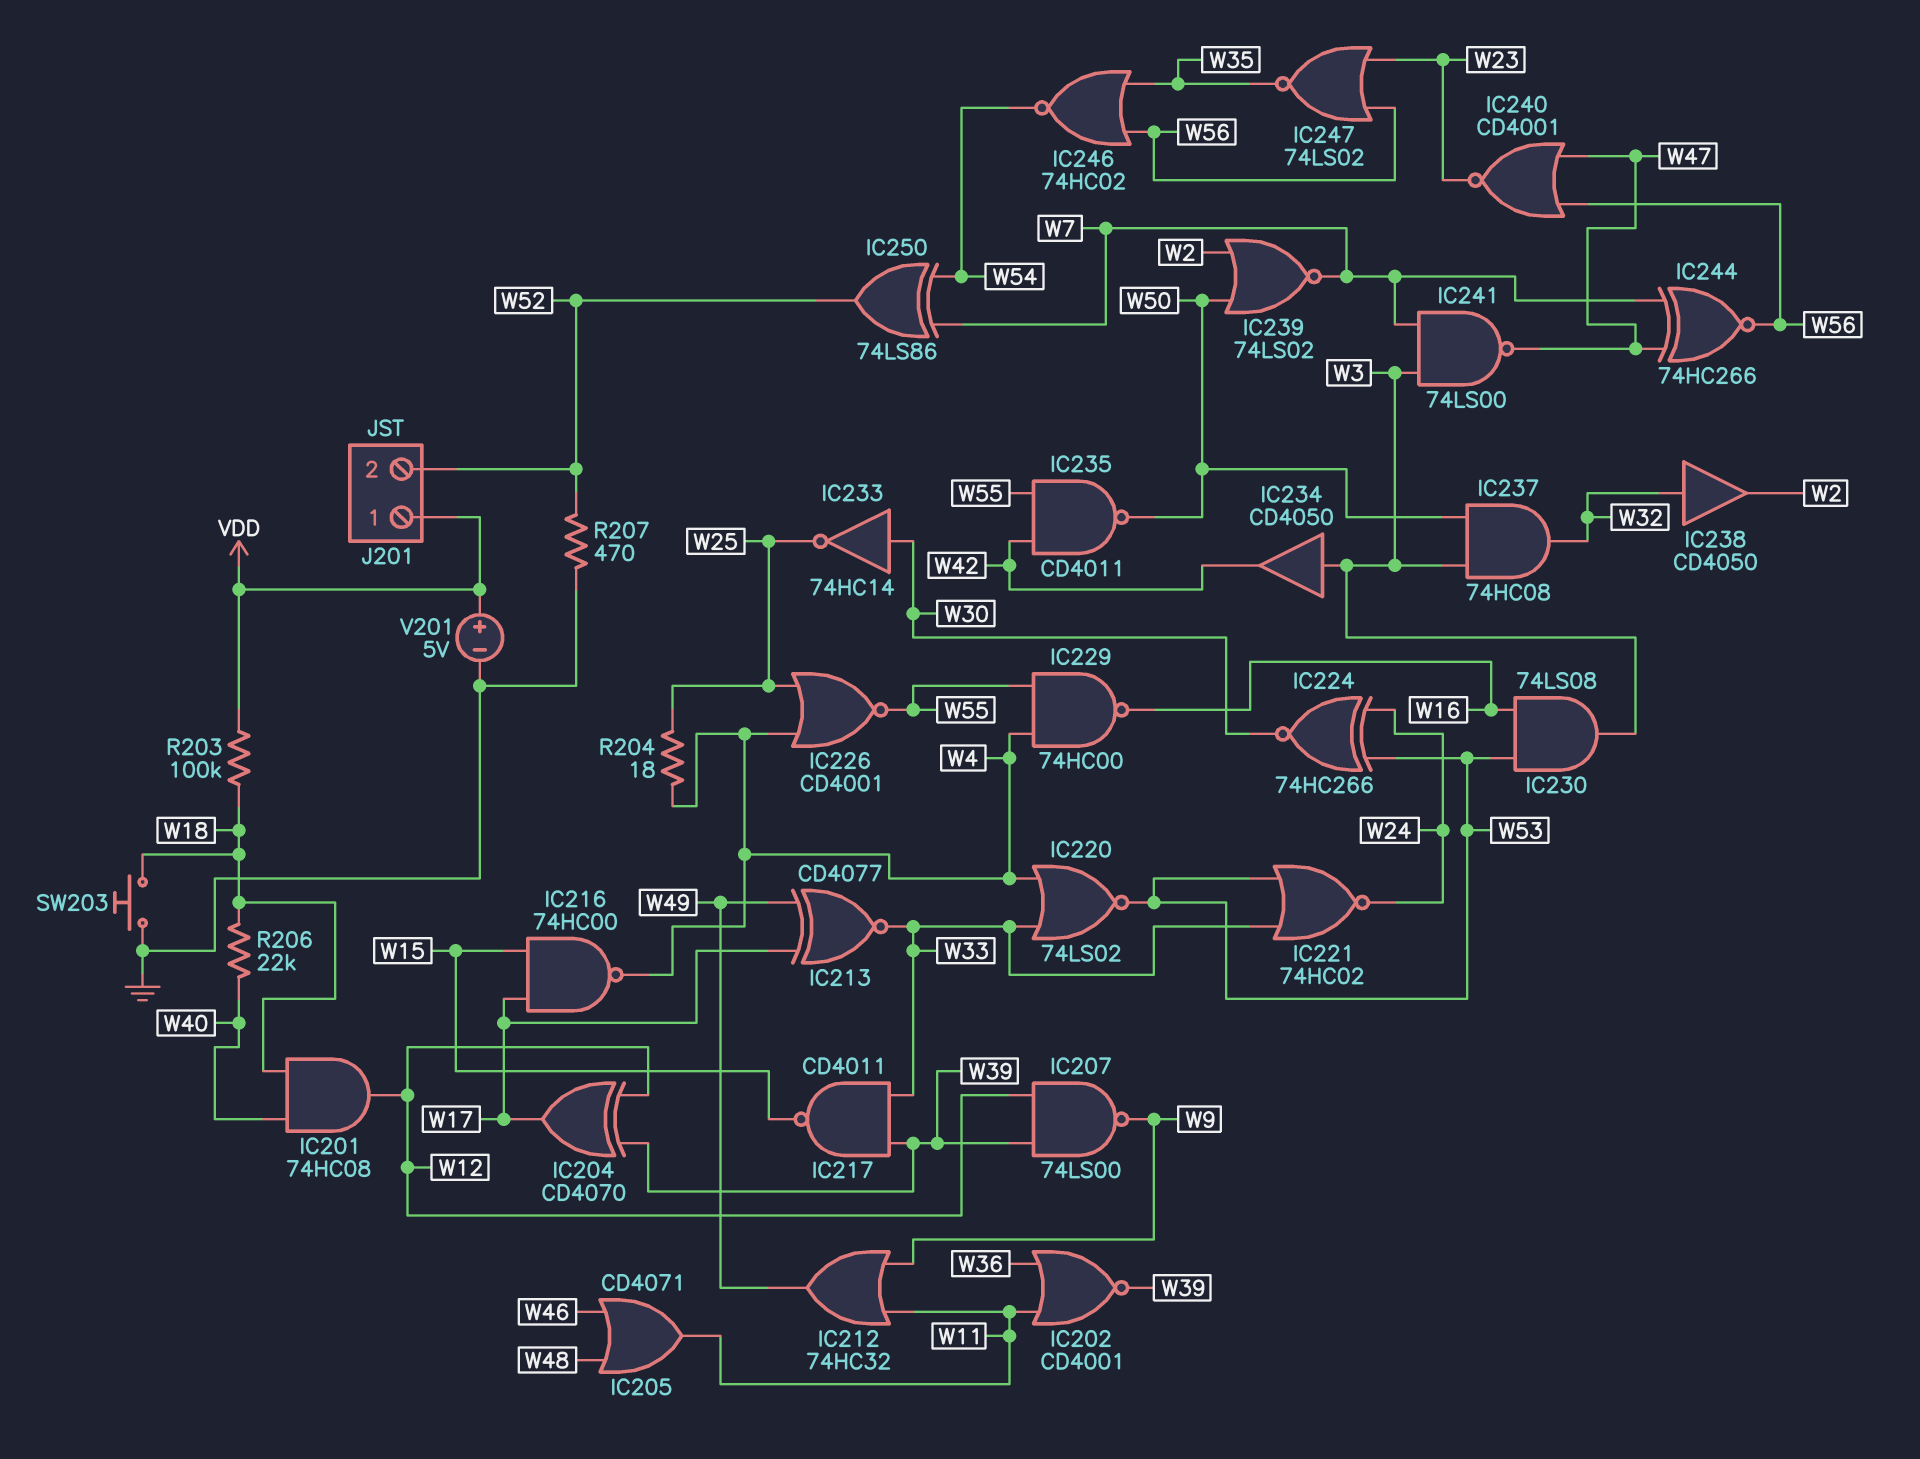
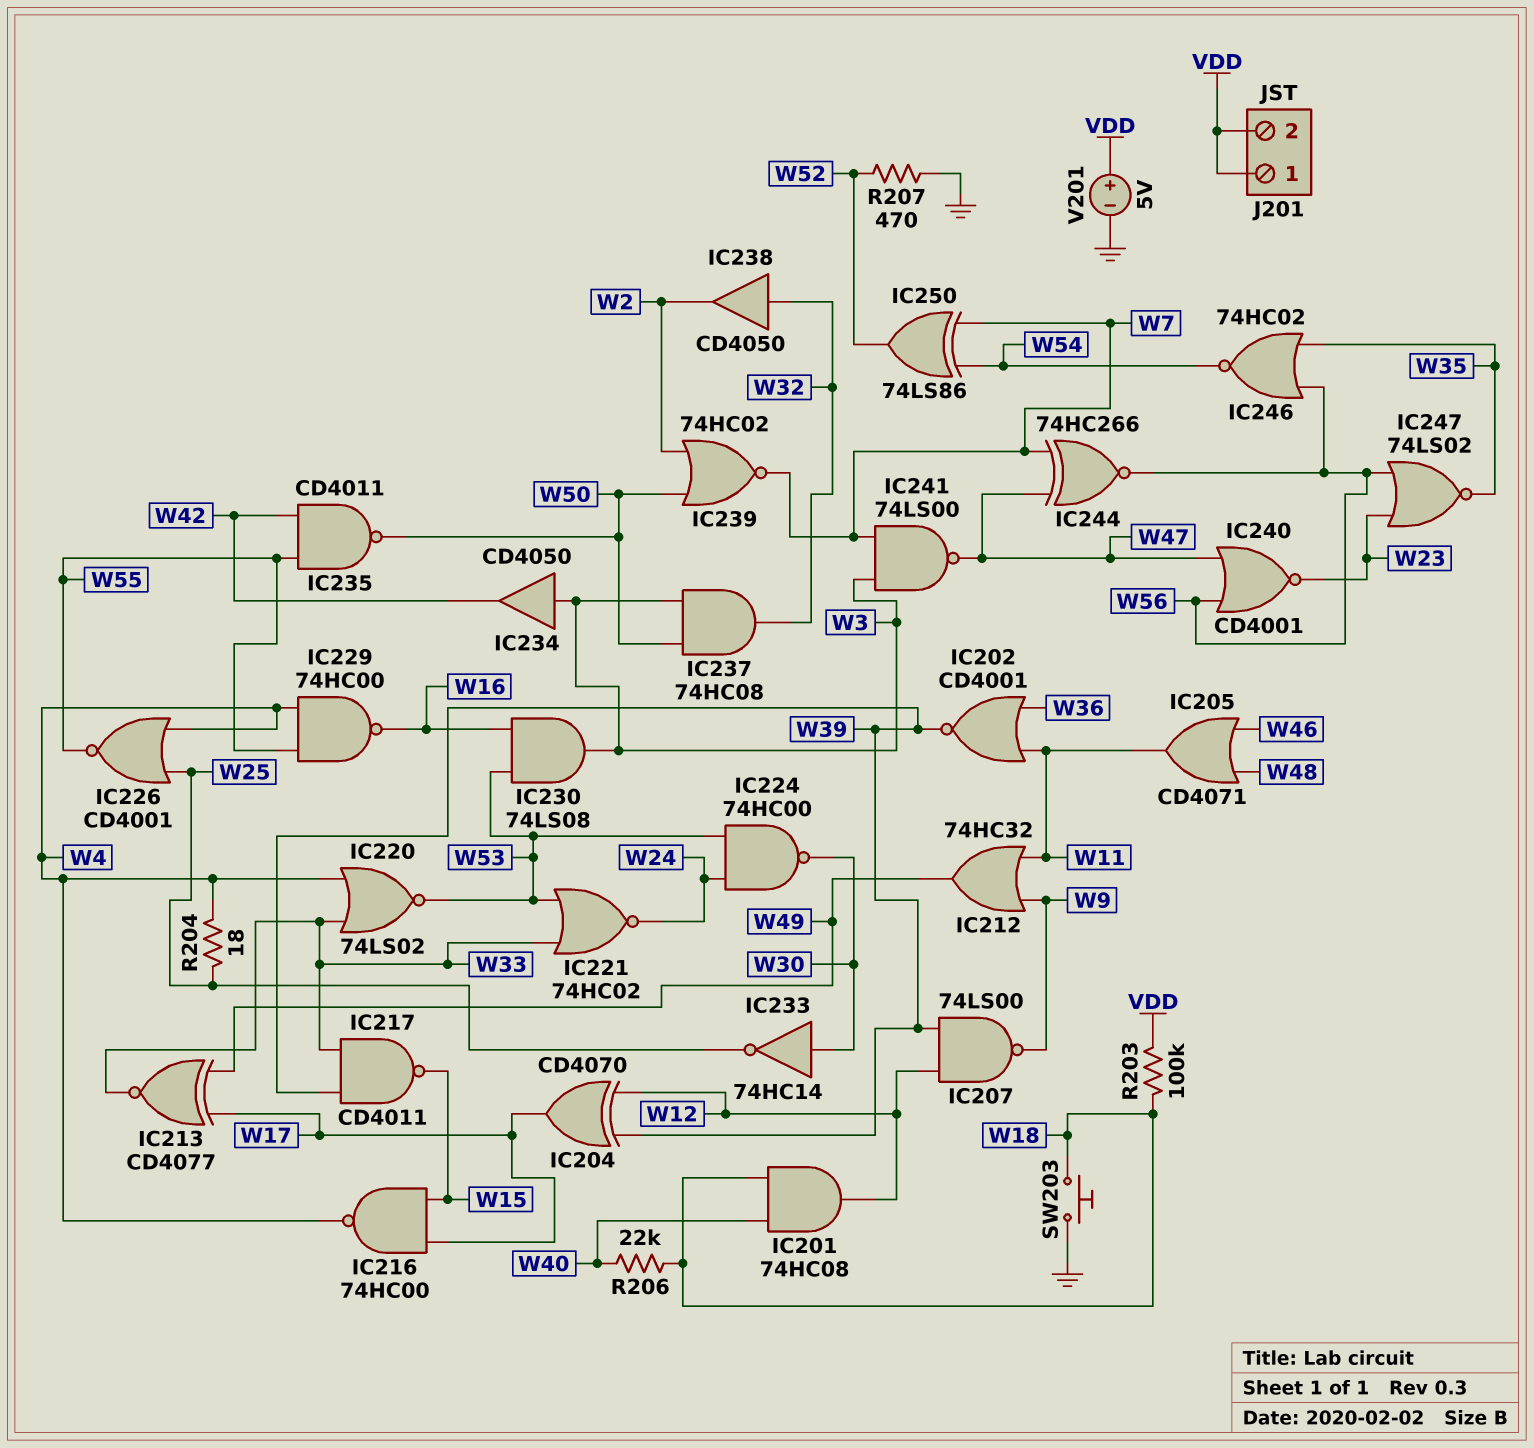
IC224: XNOR 74HC266 (in W24, in W53, out W30) -> NAND 74HC00 (in W24, in W53, out W30)
IC239: NOR 74LS02 (in W2, in W50, out W7) -> NOR 74HC02 (in W2, in W50, out W7)
J201 pin 2: W52 -> VDD

